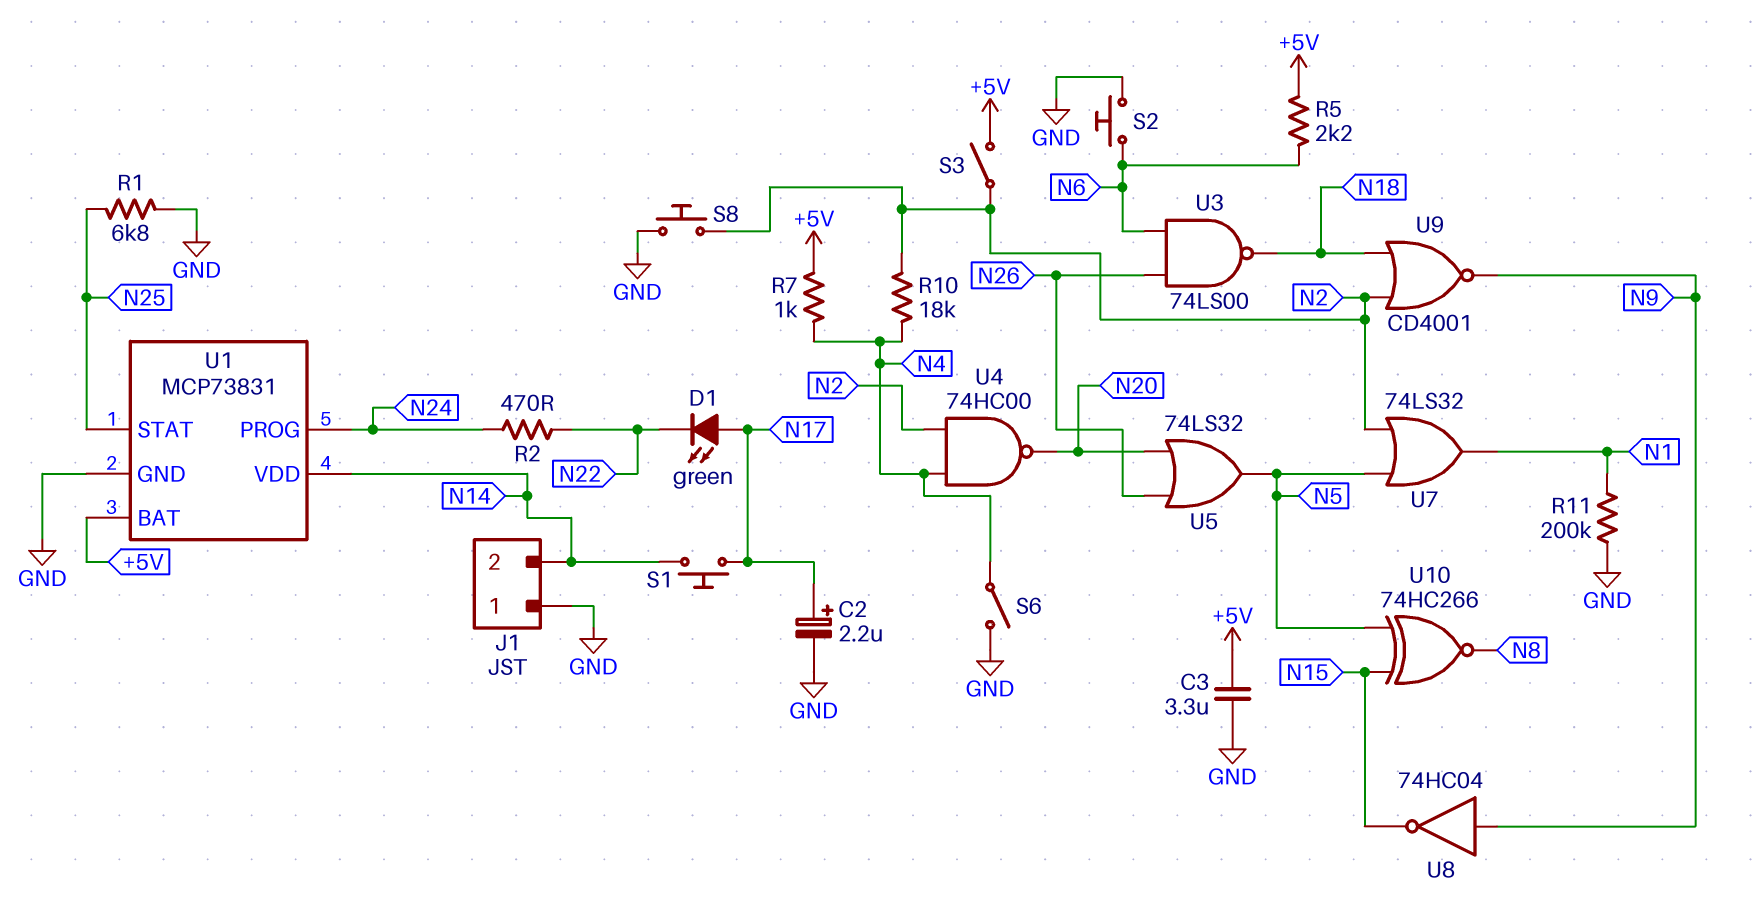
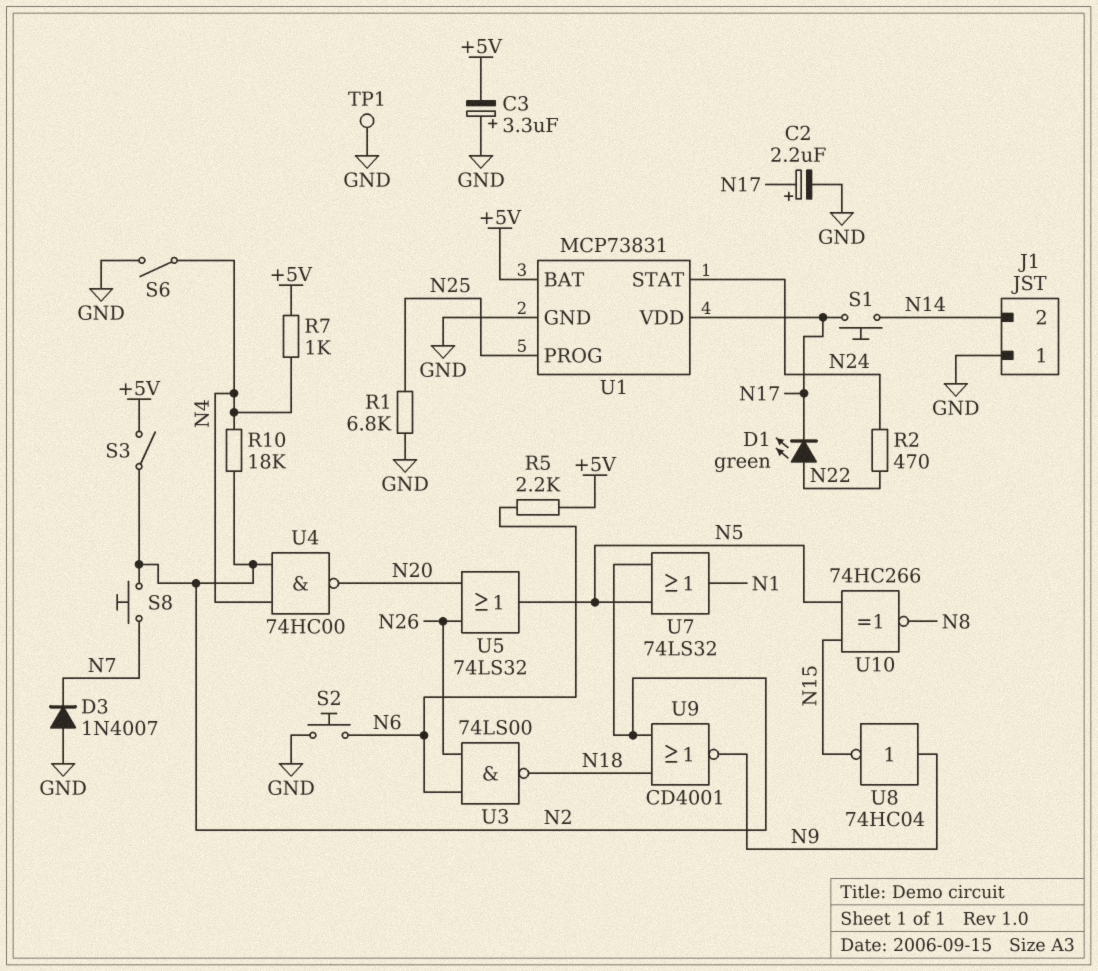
C3: 3.3uF (+5V, GND) -> 3.3uF (plus GND, minus +5V)
D1: LED green (A N17, K N22) -> LED green (A N22, K N17)
D3: none -> diode 1N4007 (A GND, K N7)
R11: 200k (GND, N1) -> none
S8: button (GND, N2) -> button (N2, N7)
TP1: none -> test point (GND)
U1 pin PROG: N24 -> N25
U1 pin STAT: N25 -> N24
U1 pin VDD: N14 -> N17

